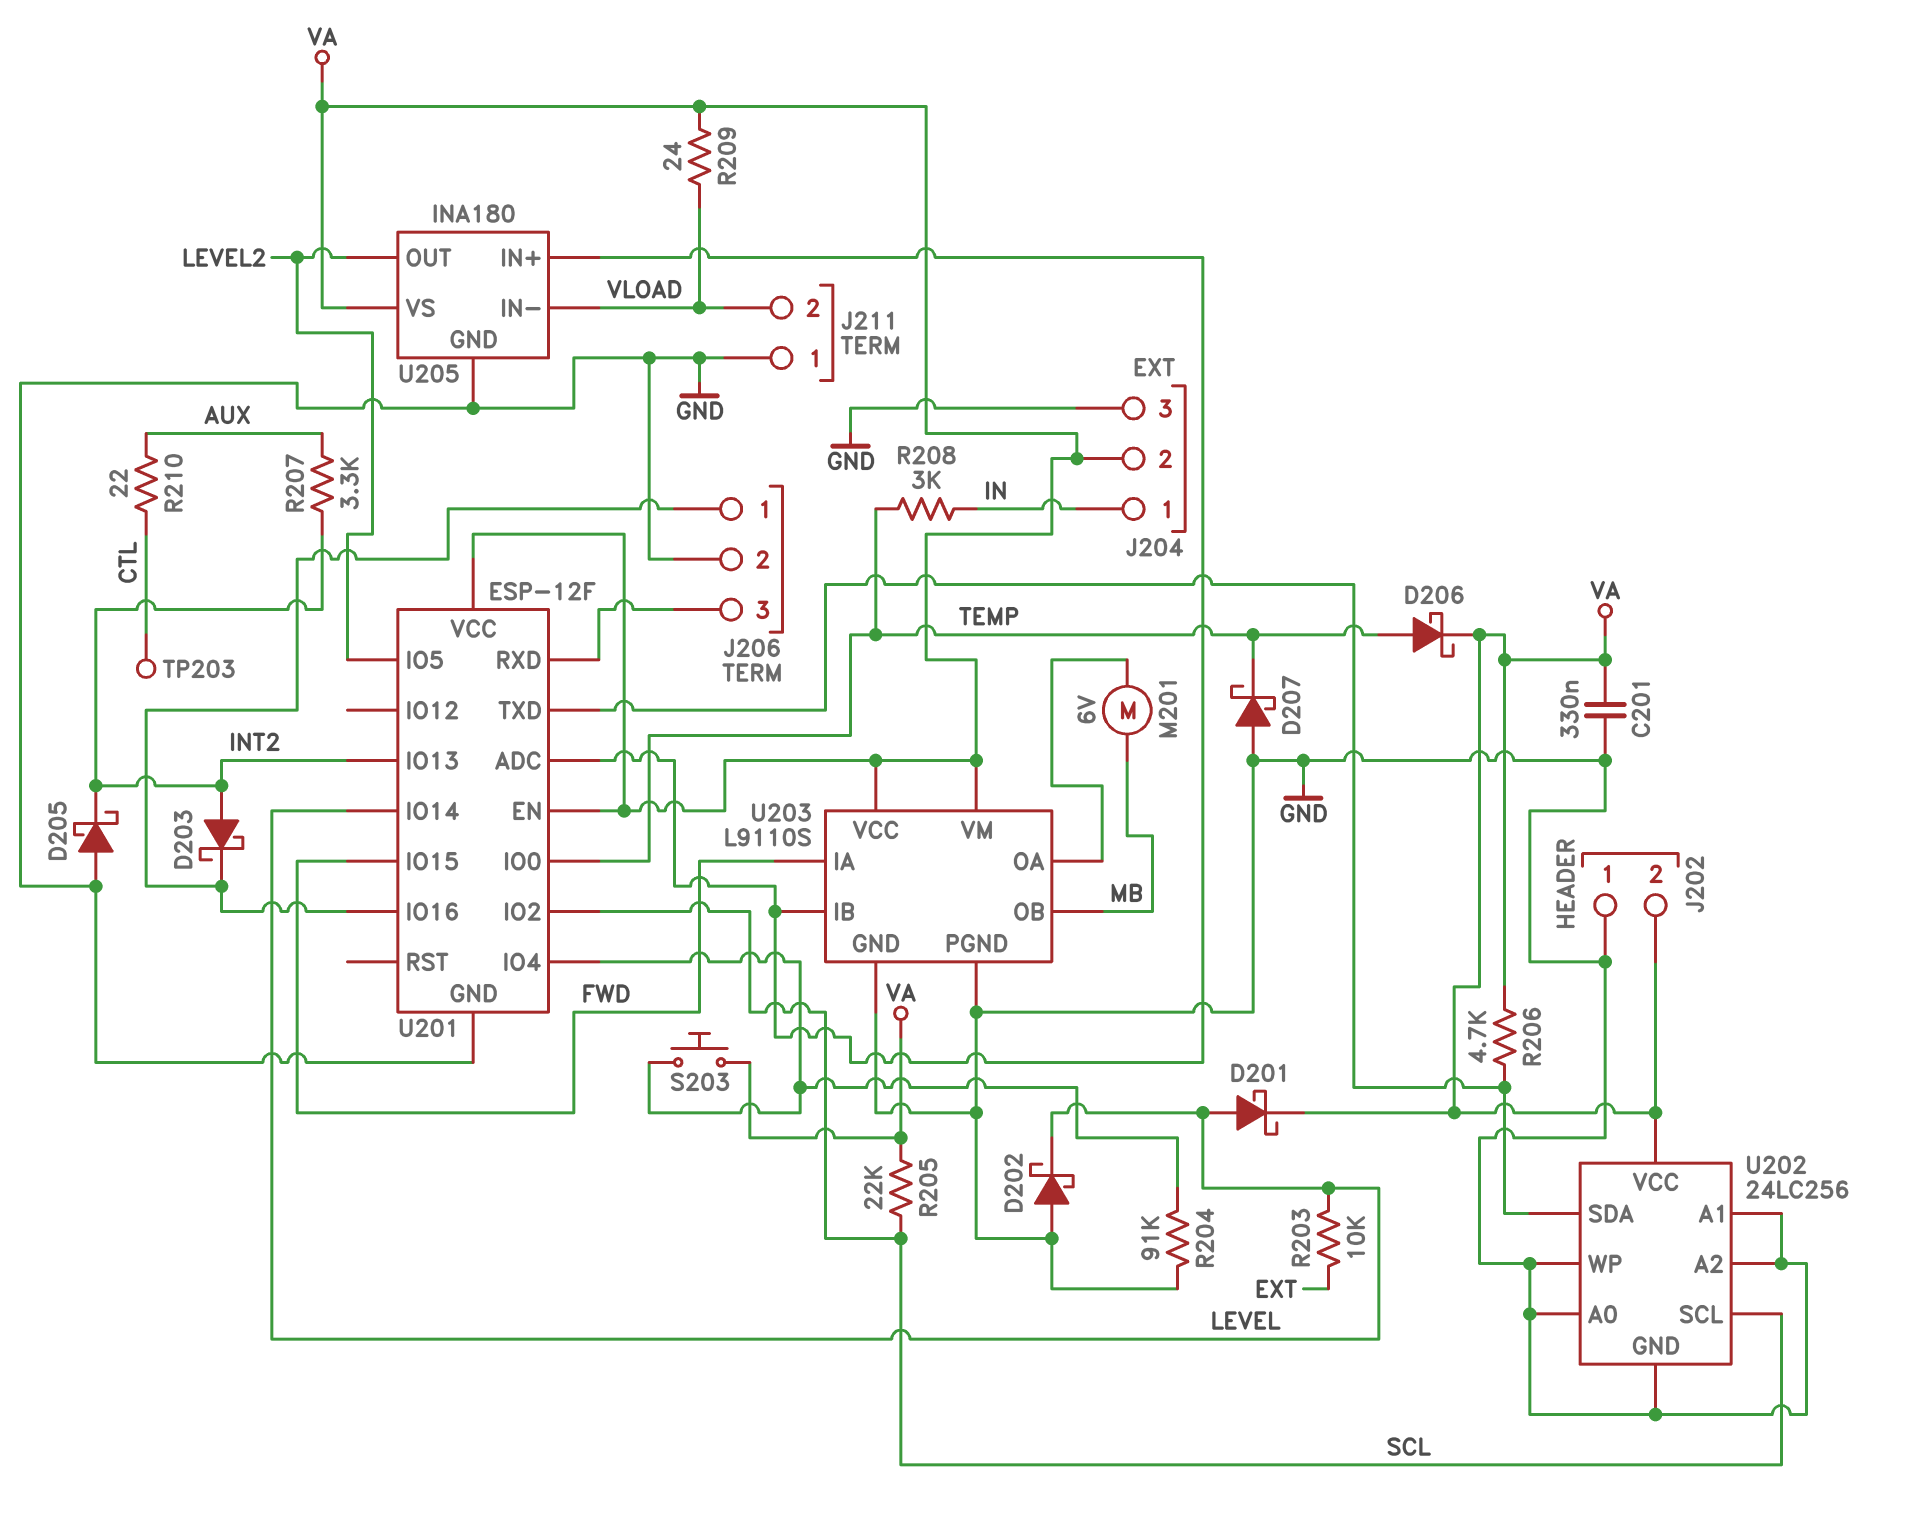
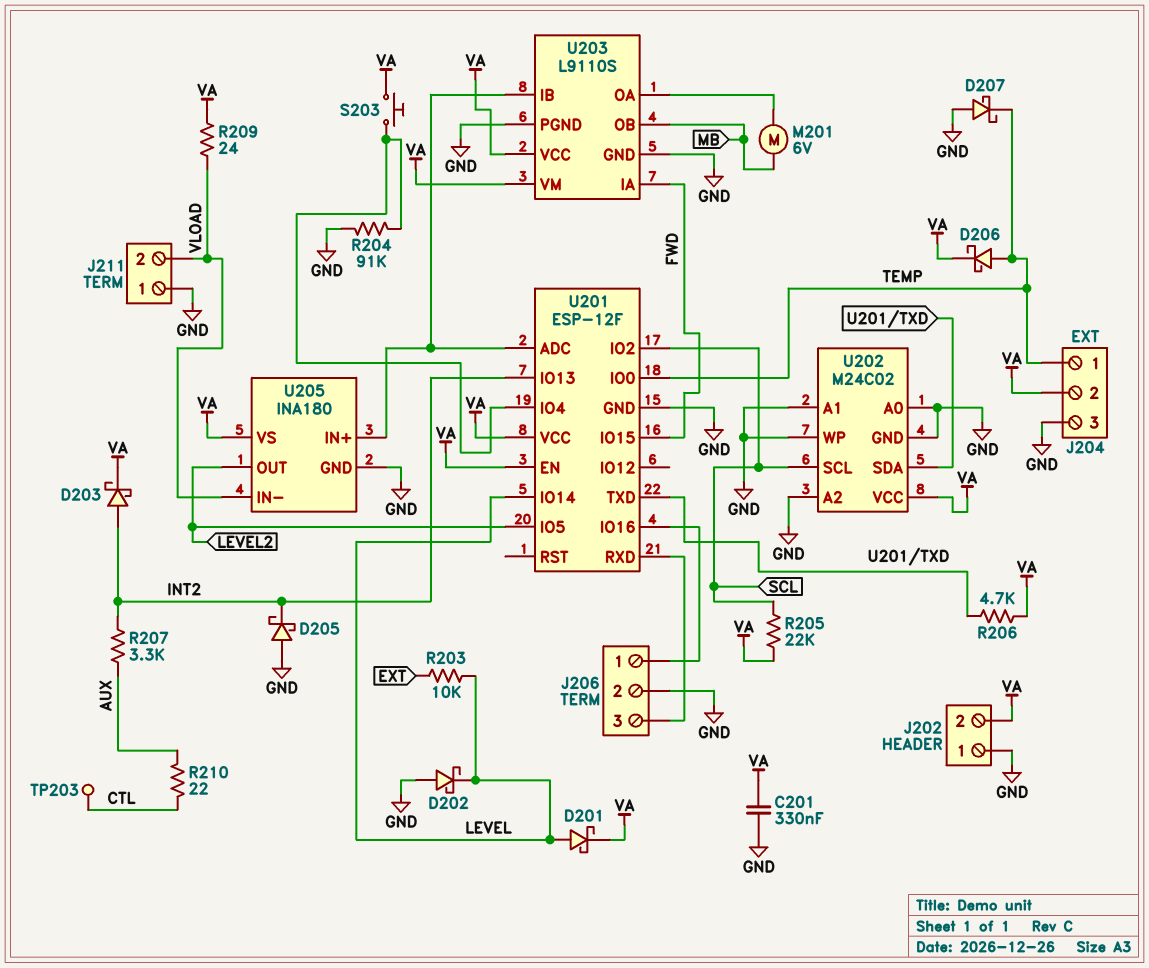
D203: schottky (A INT2, K J206/1) -> schottky (A INT2, K VA)
J204 pin 1: IN -> TEMP
R208: 3k (IN, TEMP) -> none
U202: 24LC256 -> M24C02

